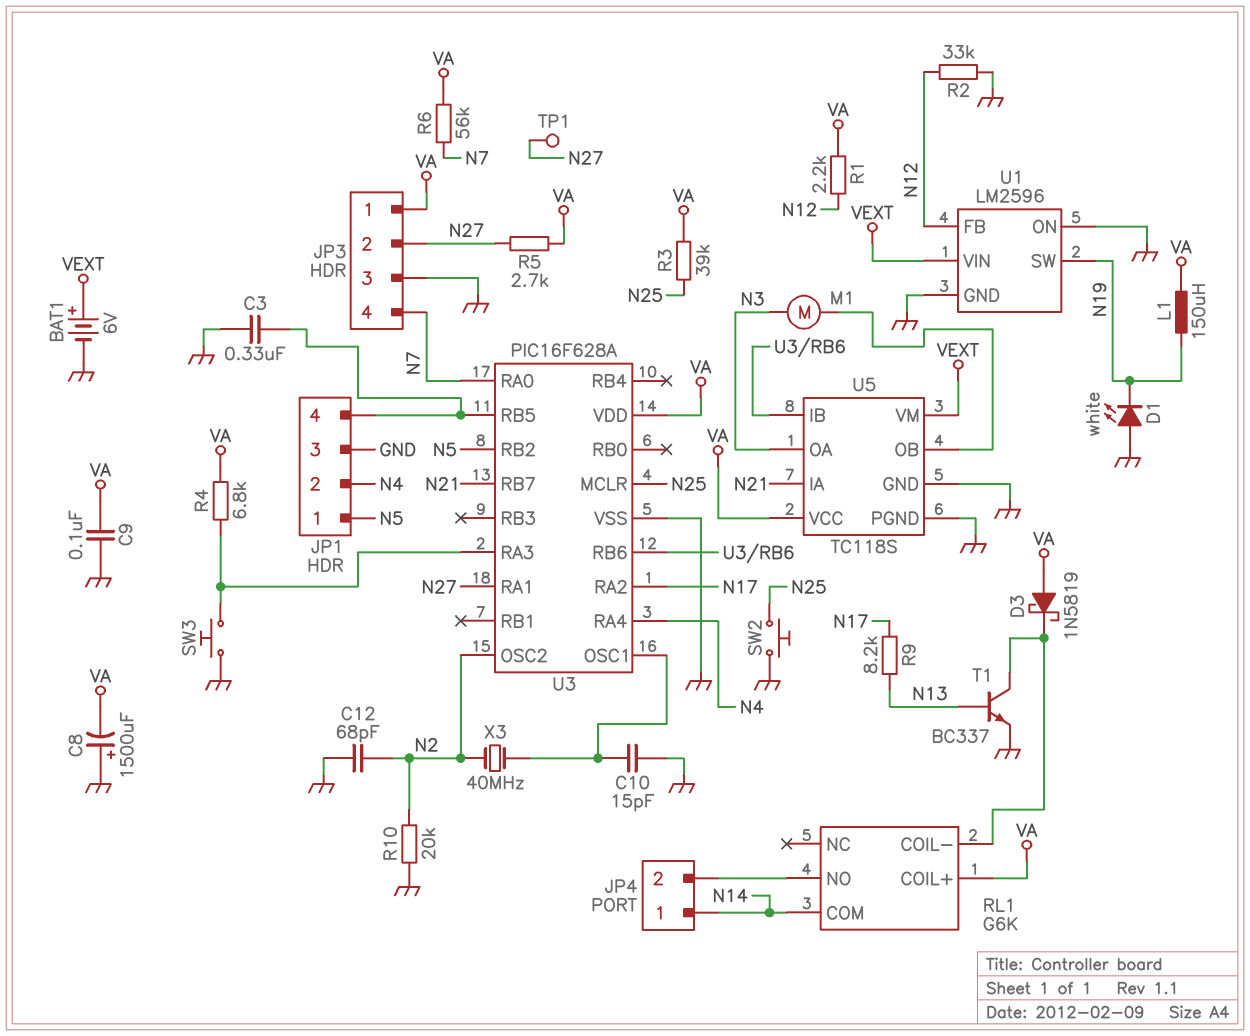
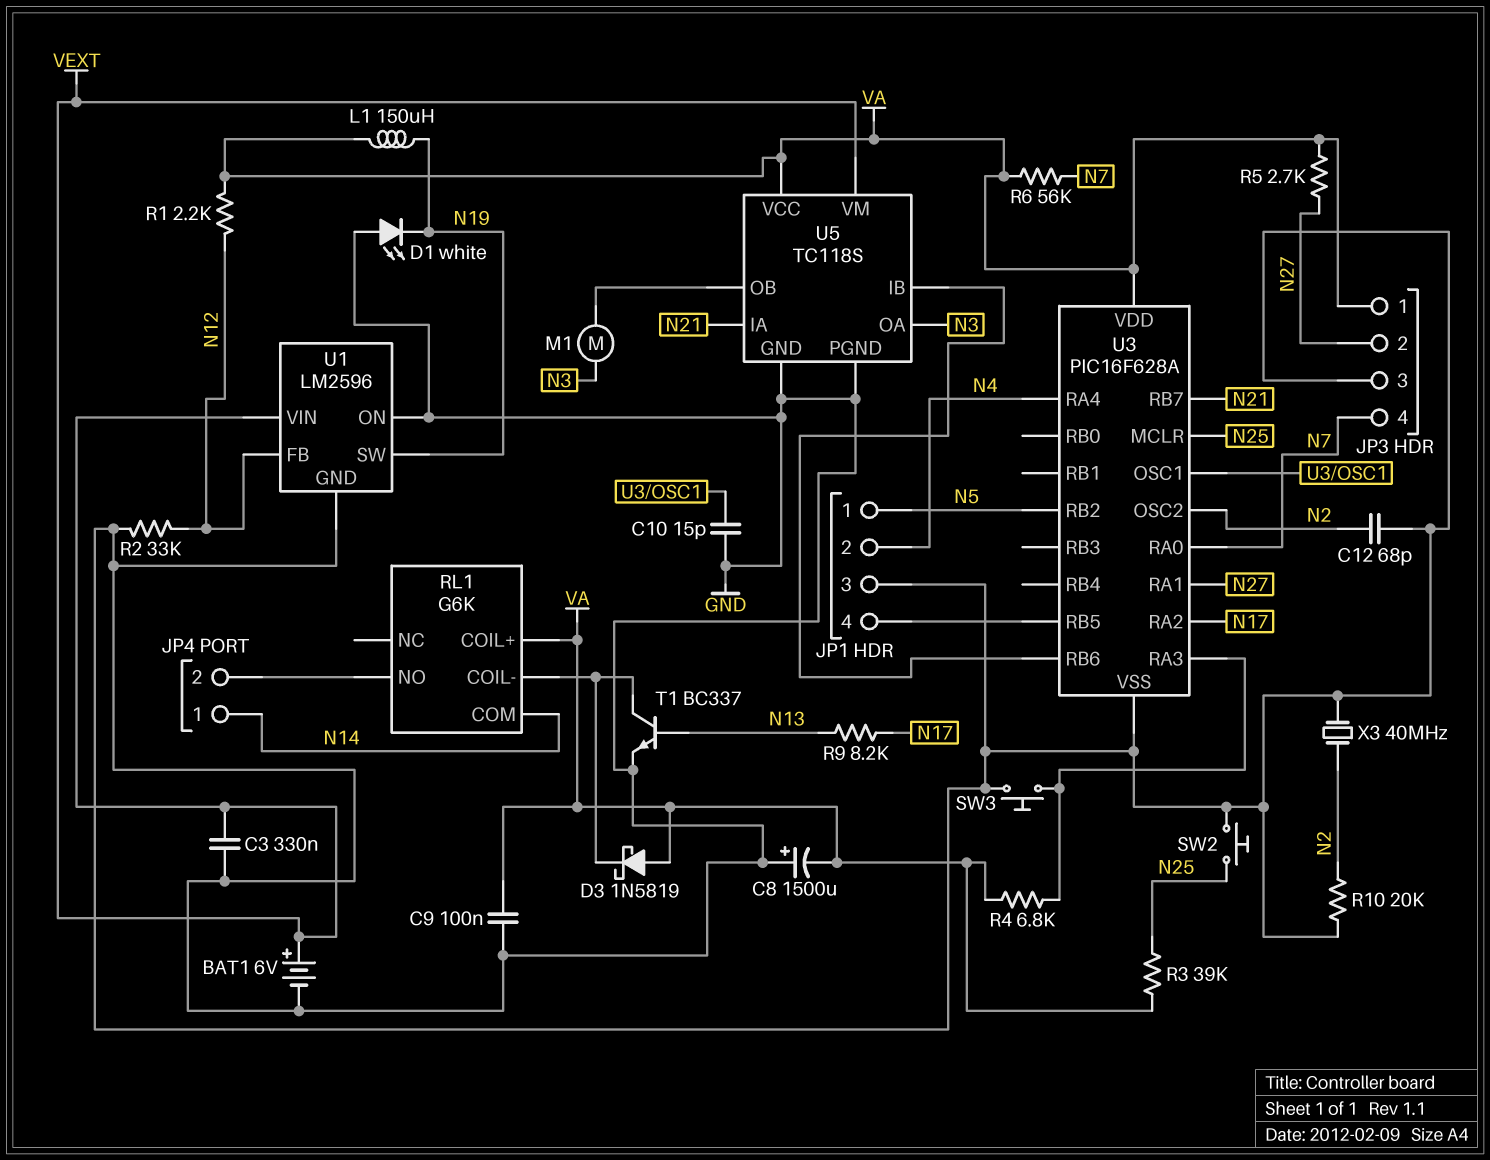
C3: 330nF (GND, JP1/4) -> 330nF (GND, VEXT)
TP1: test point (N27) -> none
X3: 40MHz (N2, U3/OSC1) -> 40MHz (GND, N2)

